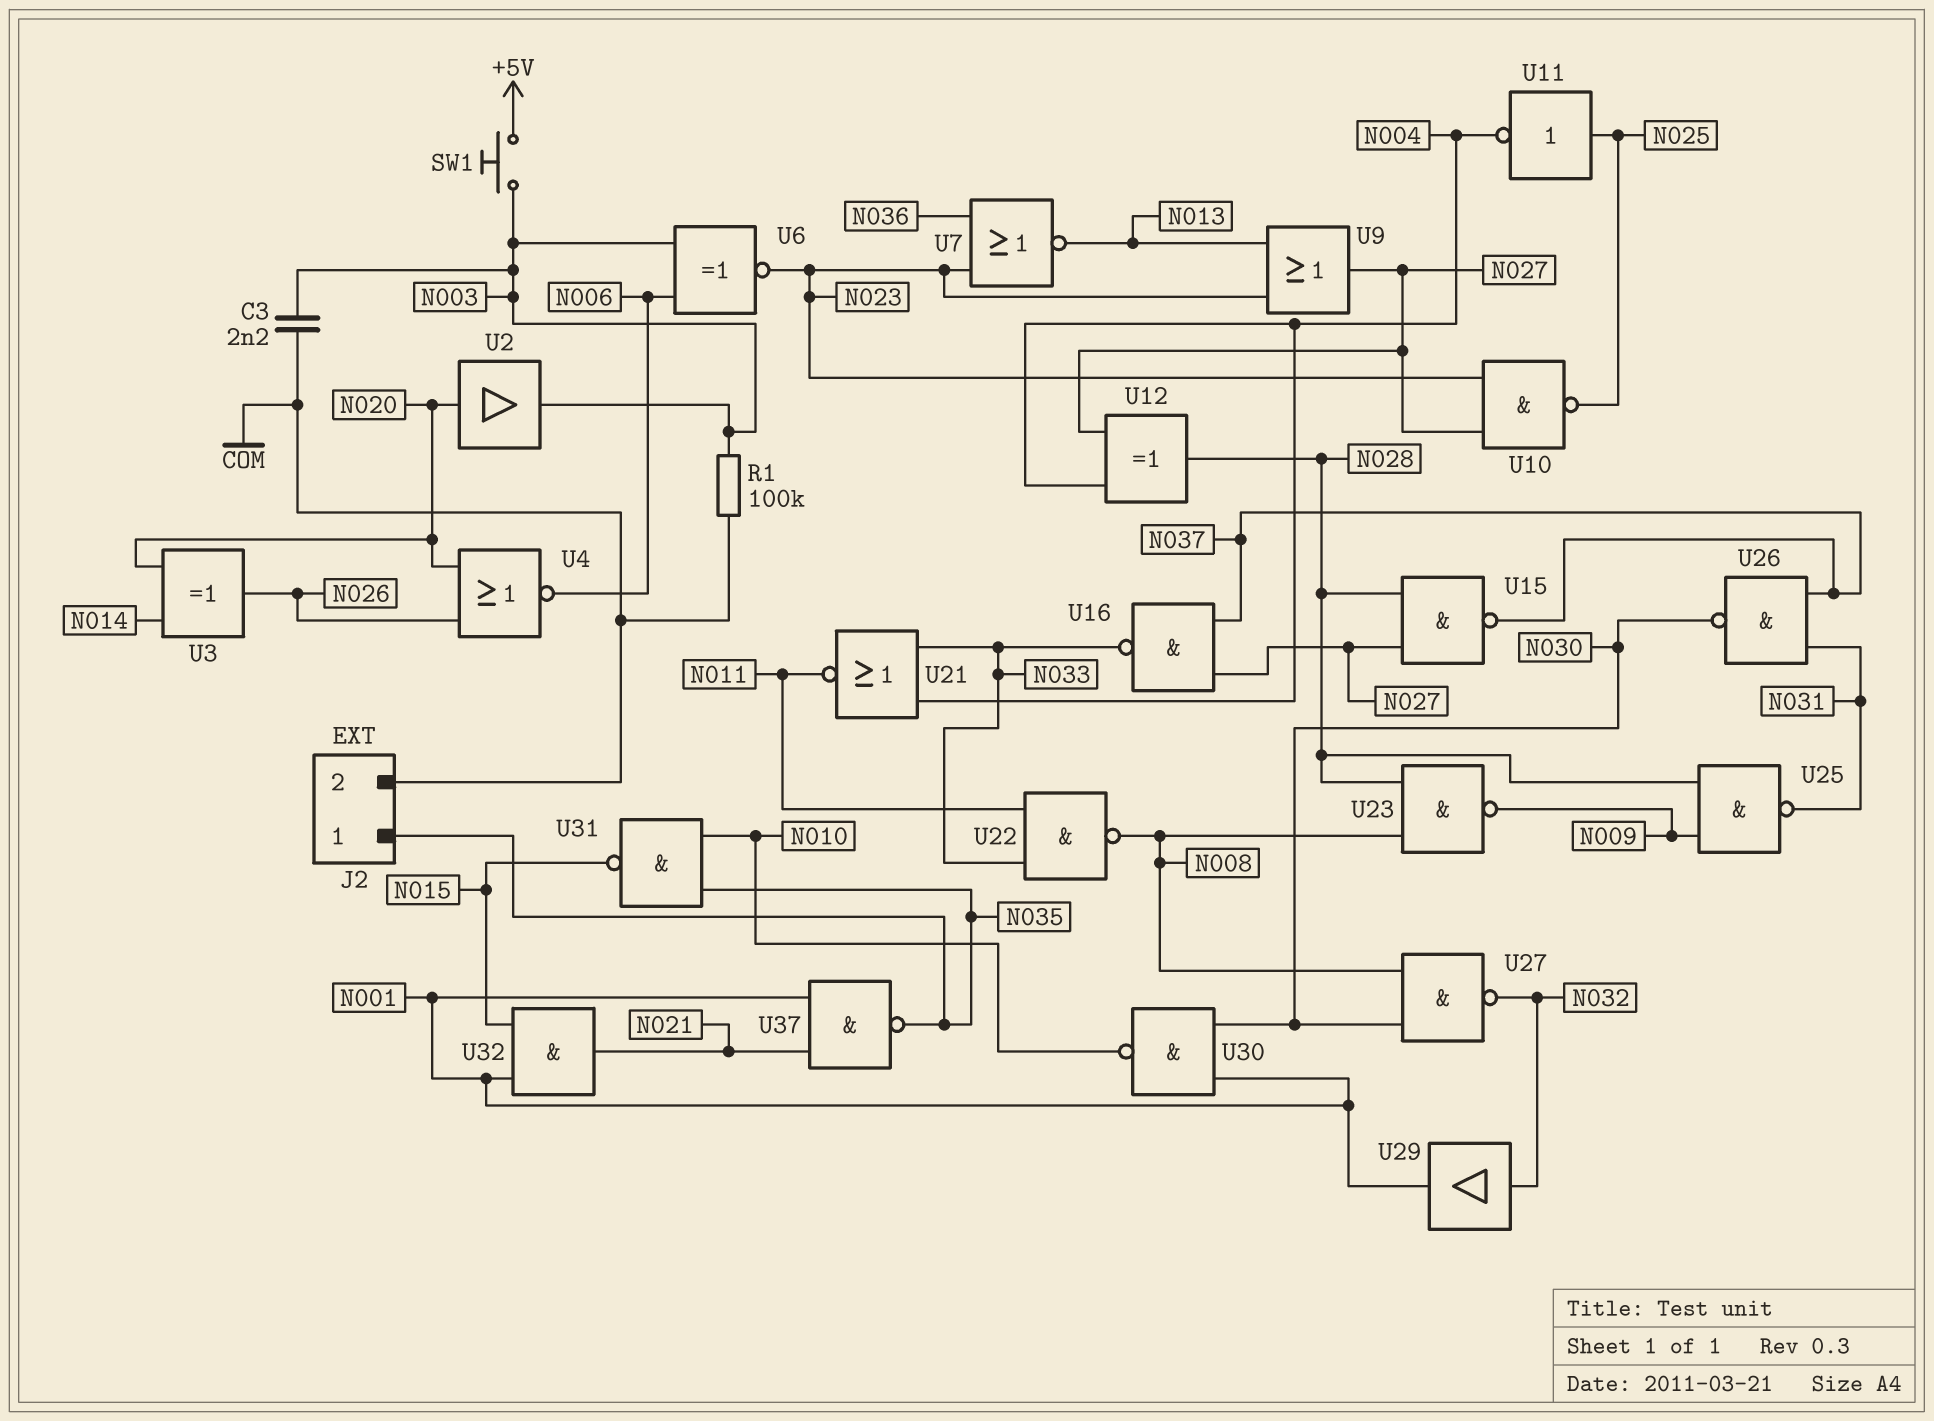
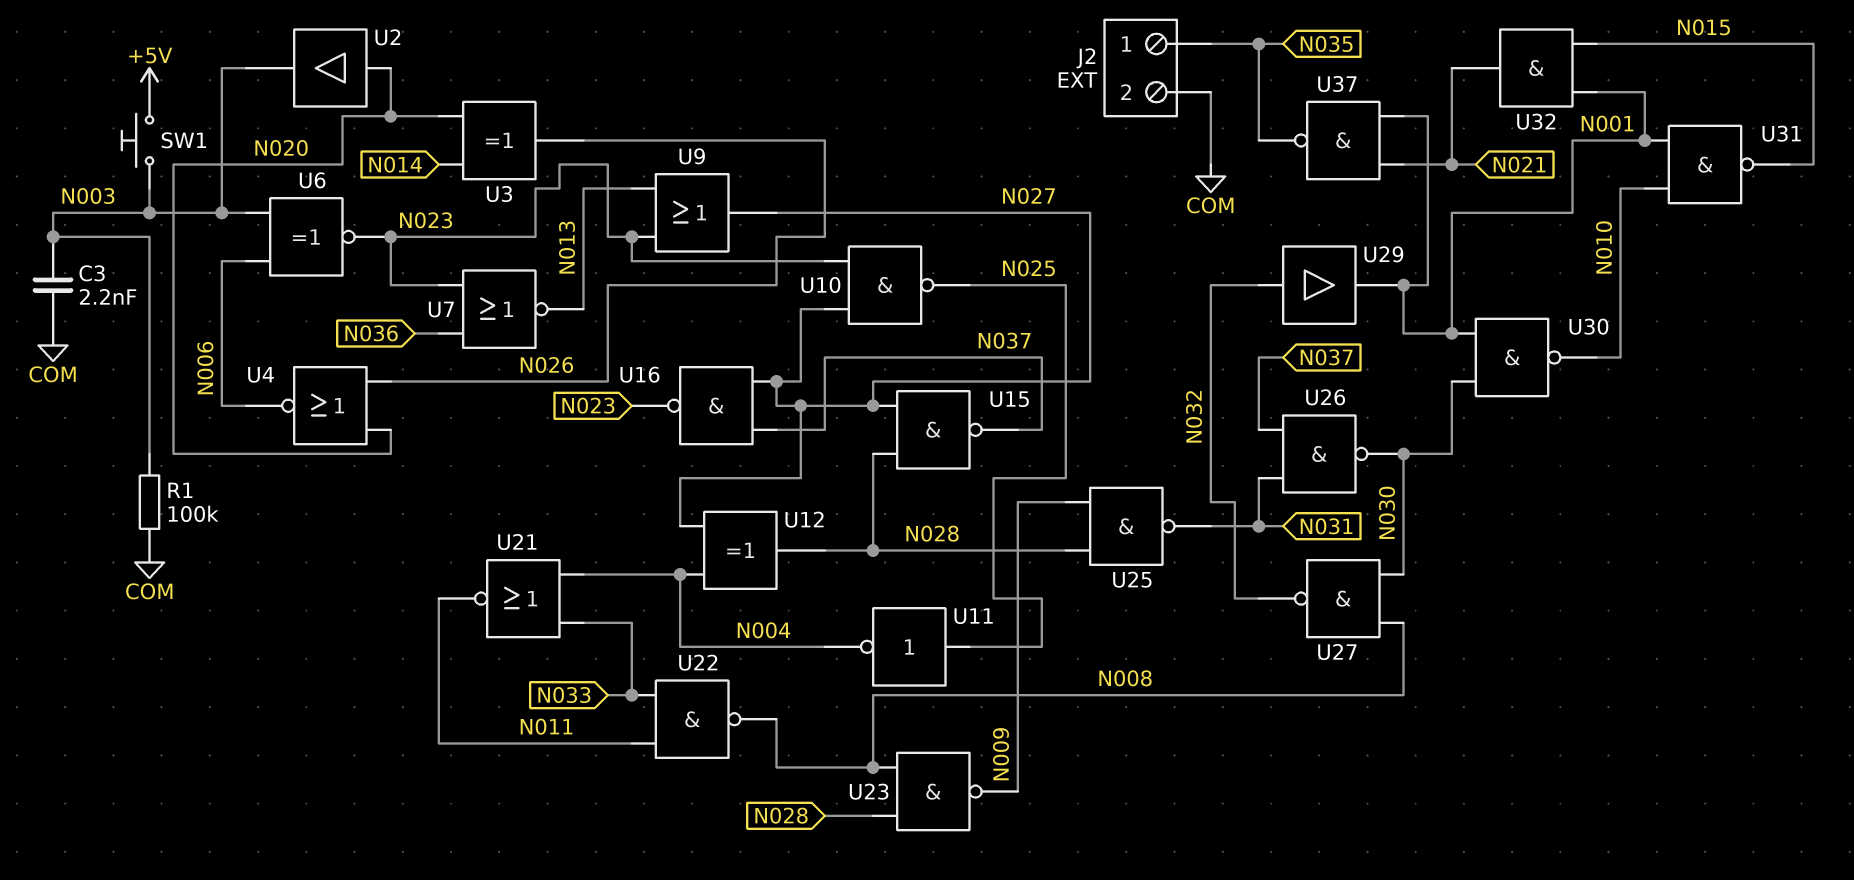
U16: NAND (in N027, in N037, out N033) -> NAND (in N027, in N037, out N023)
U31: NAND (in N010, in N035, out N015) -> NAND (in N001, in N010, out N015)

